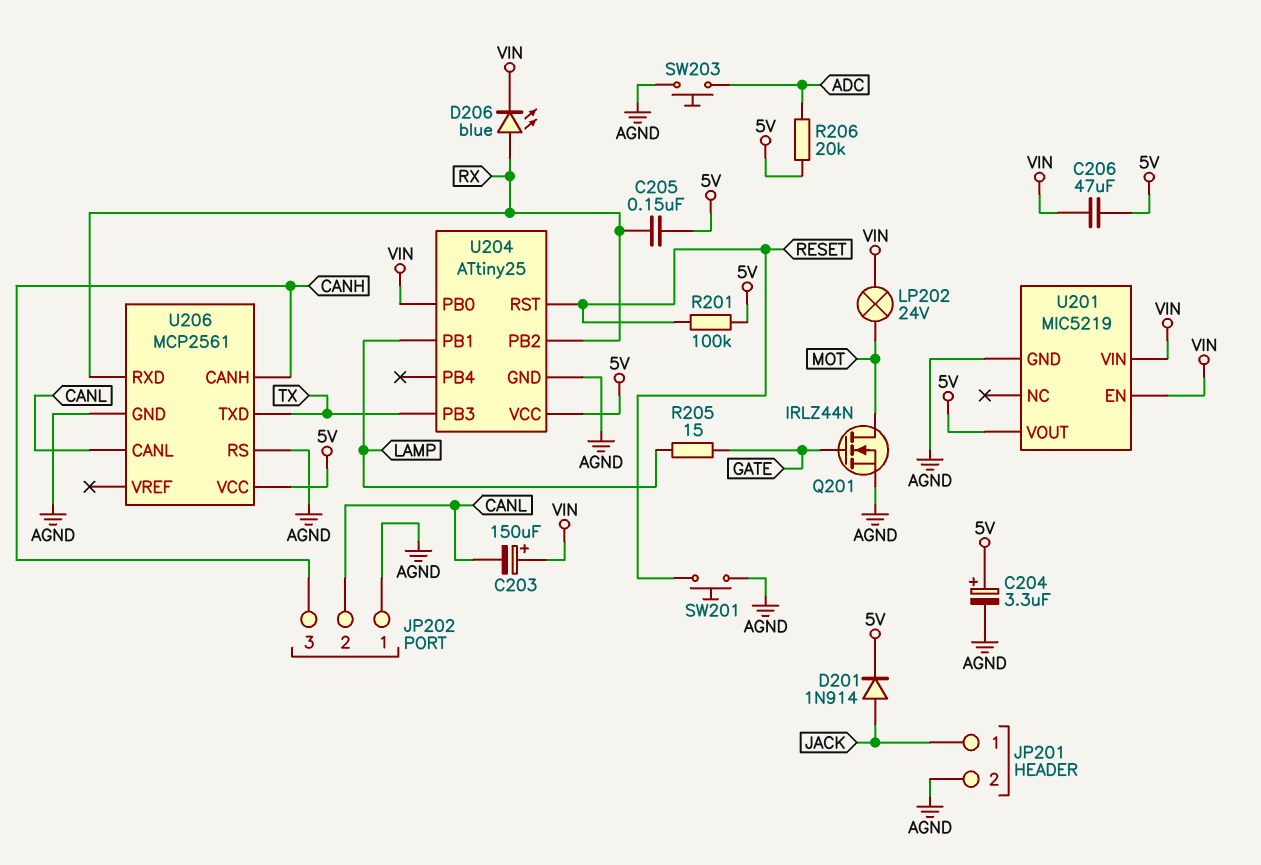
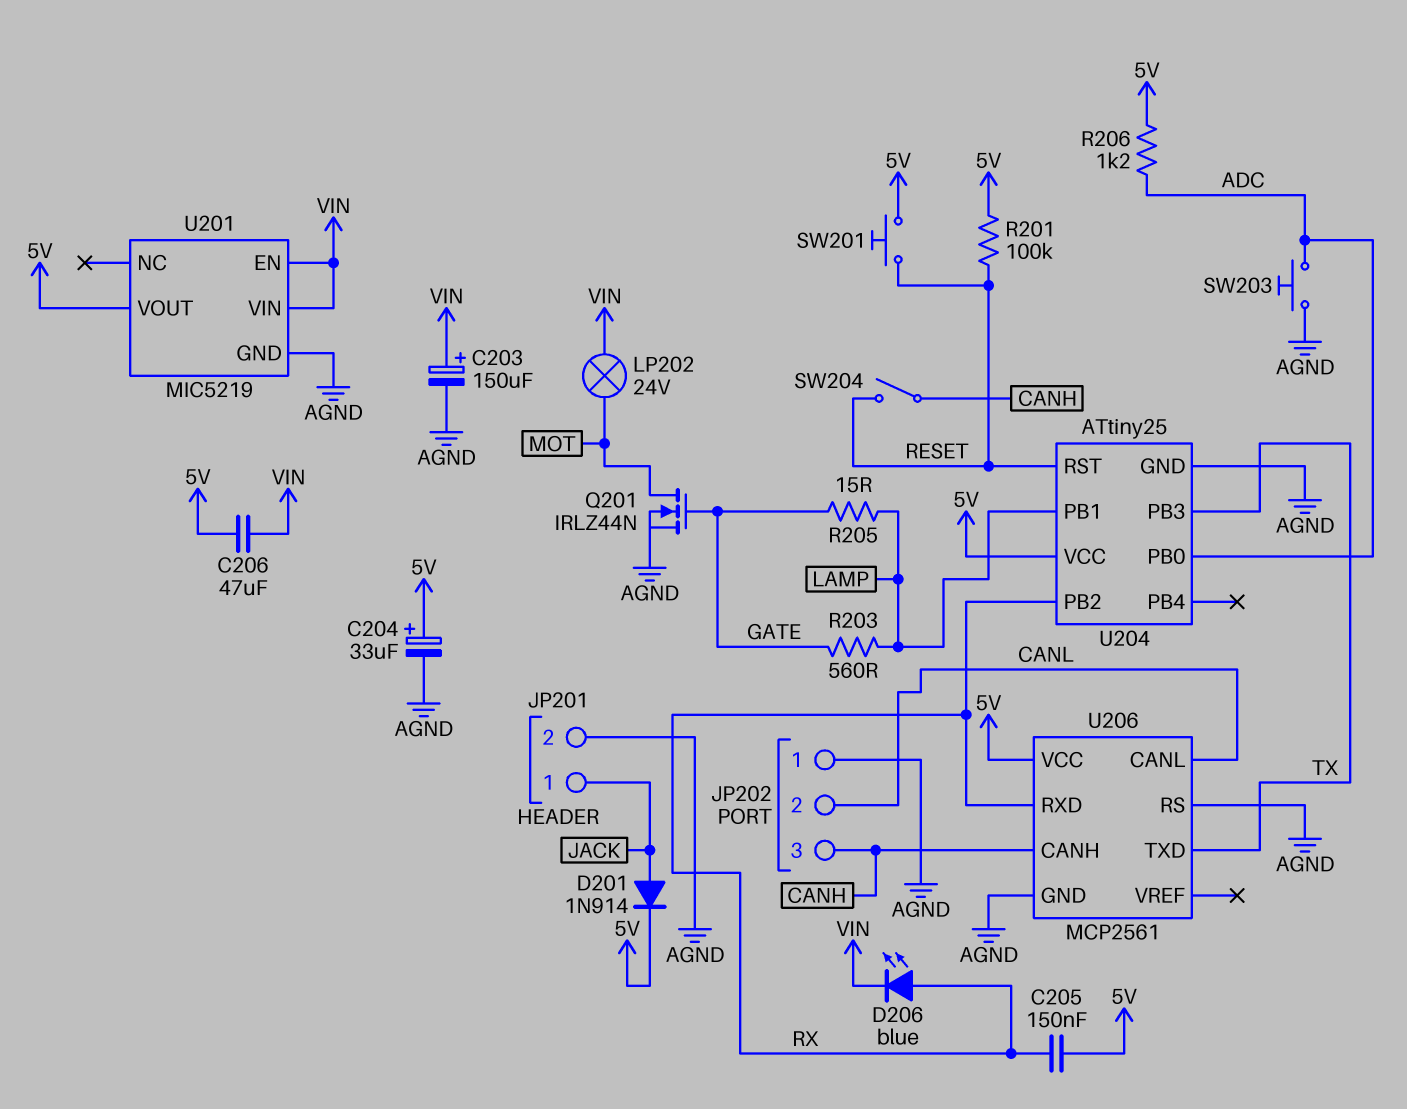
C203: 150uF (plus VIN, minus CANL) -> 150uF (plus VIN, minus AGND)
C204: 3.3uF (plus 5V, minus AGND) -> 33uF (plus 5V, minus AGND)
R203: none -> 560 (GATE, LAMP)
R206: 20k (5V, ADC) -> 1.2k (5V, ADC)
SW201: button (AGND, RESET) -> button (5V, RESET)
SW204: none -> switch (CANH, RESET)
U204 pin PB0: VIN -> ADC

